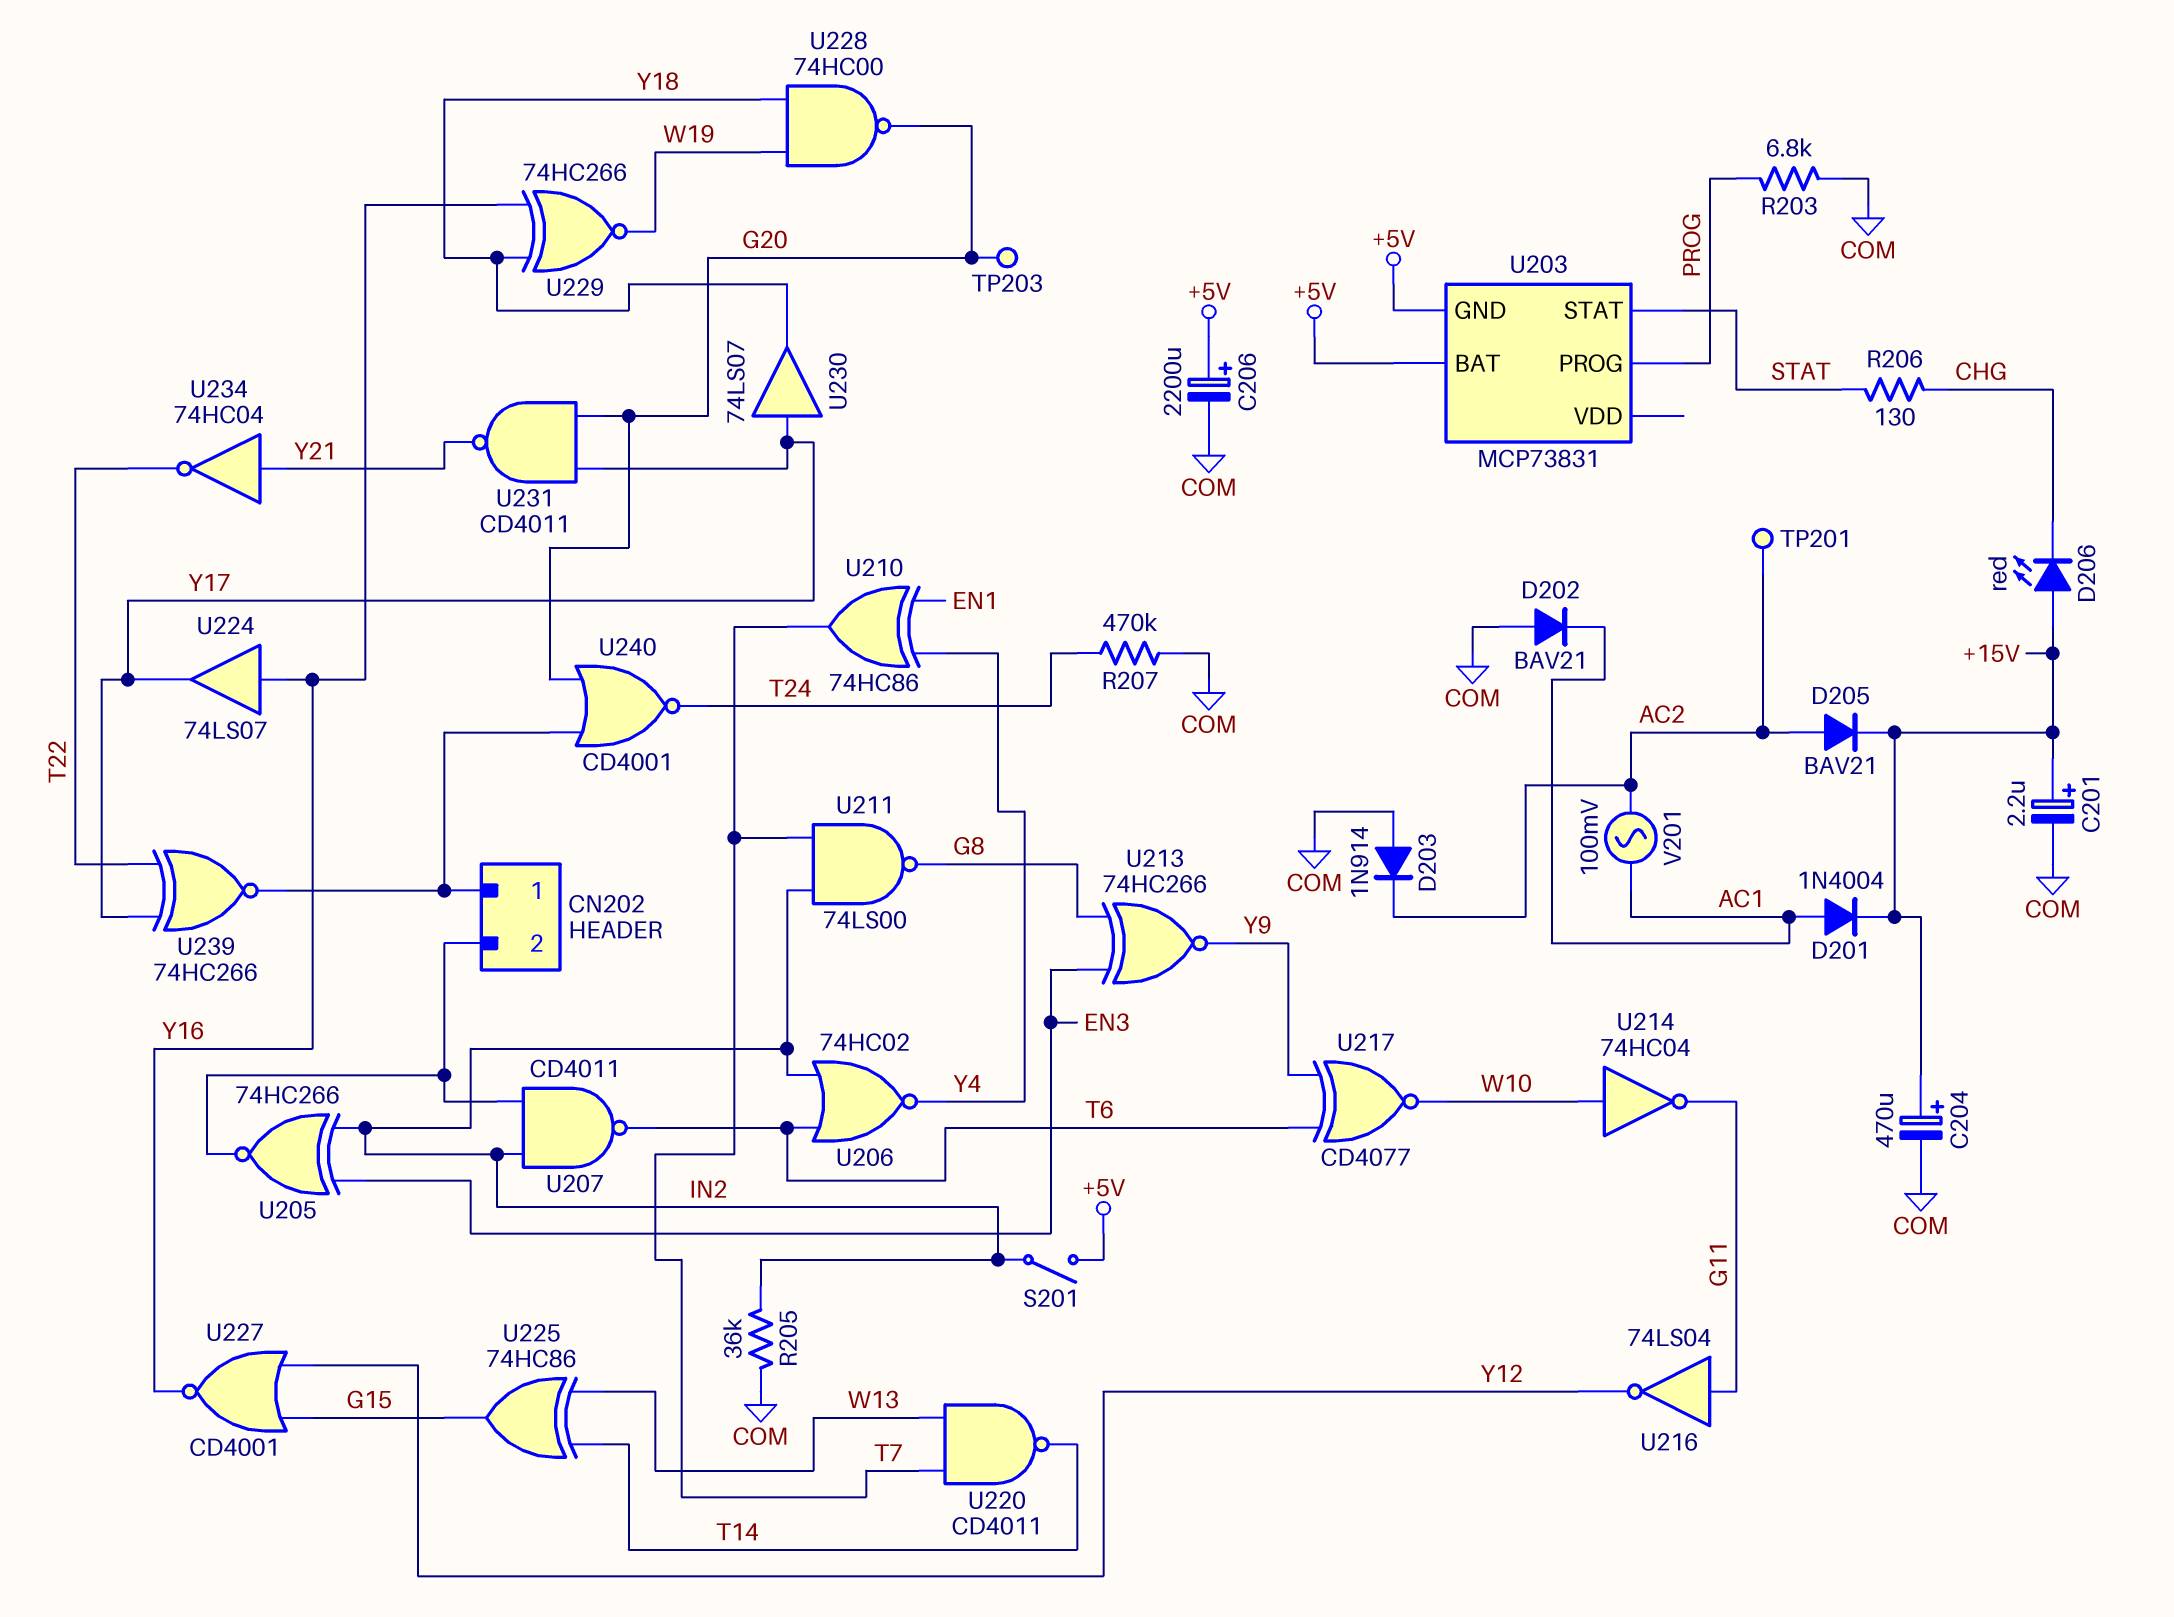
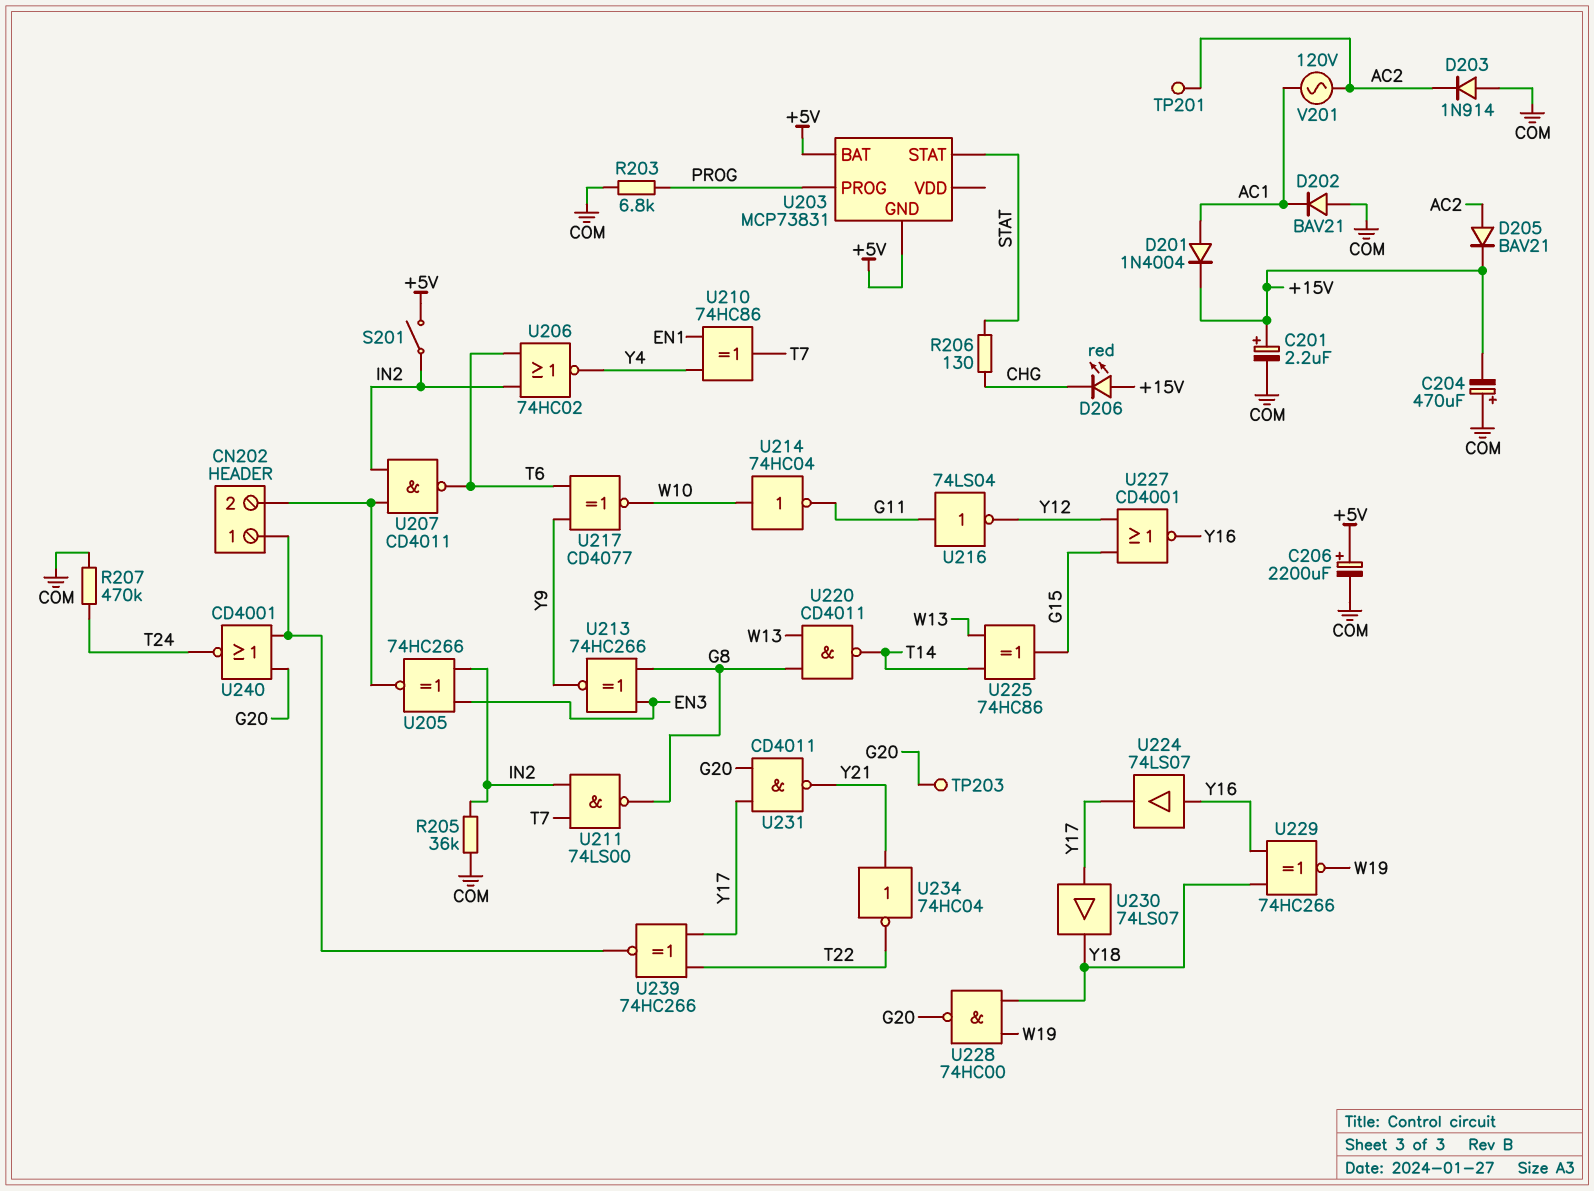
C204: 470uF (plus +15V, minus COM) -> 470uF (plus COM, minus +15V)
U220: NAND CD4011 (in T7, in W13, out T14) -> NAND CD4011 (in G8, in W13, out T14)
V201: AC 100mV (AC1, AC2) -> AC 120V (AC1, AC2)

